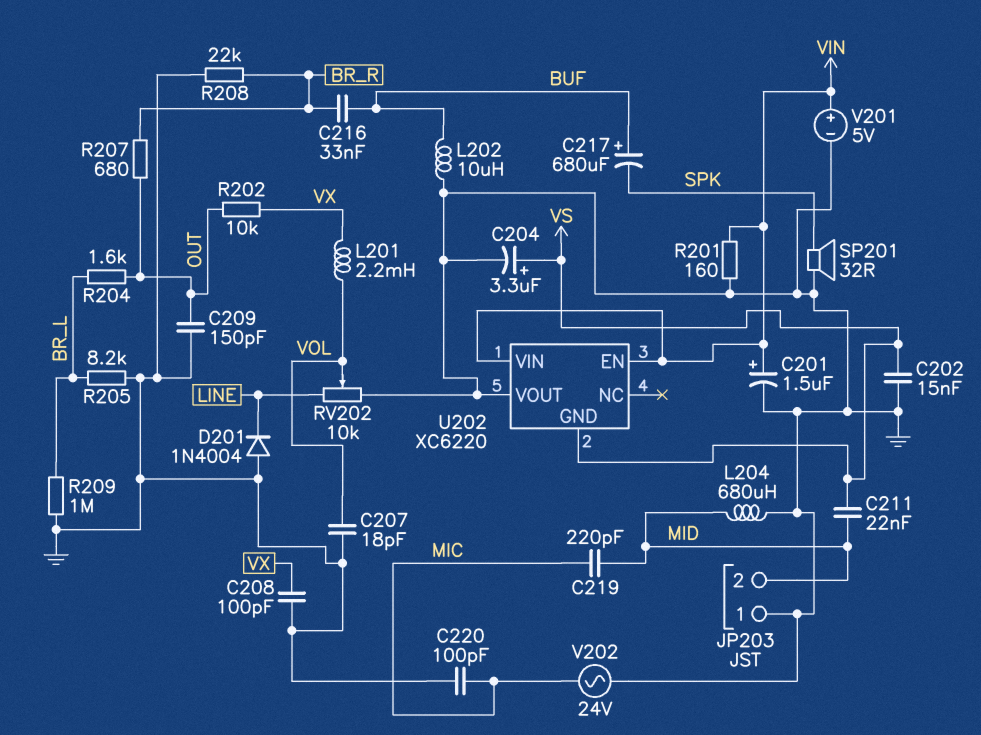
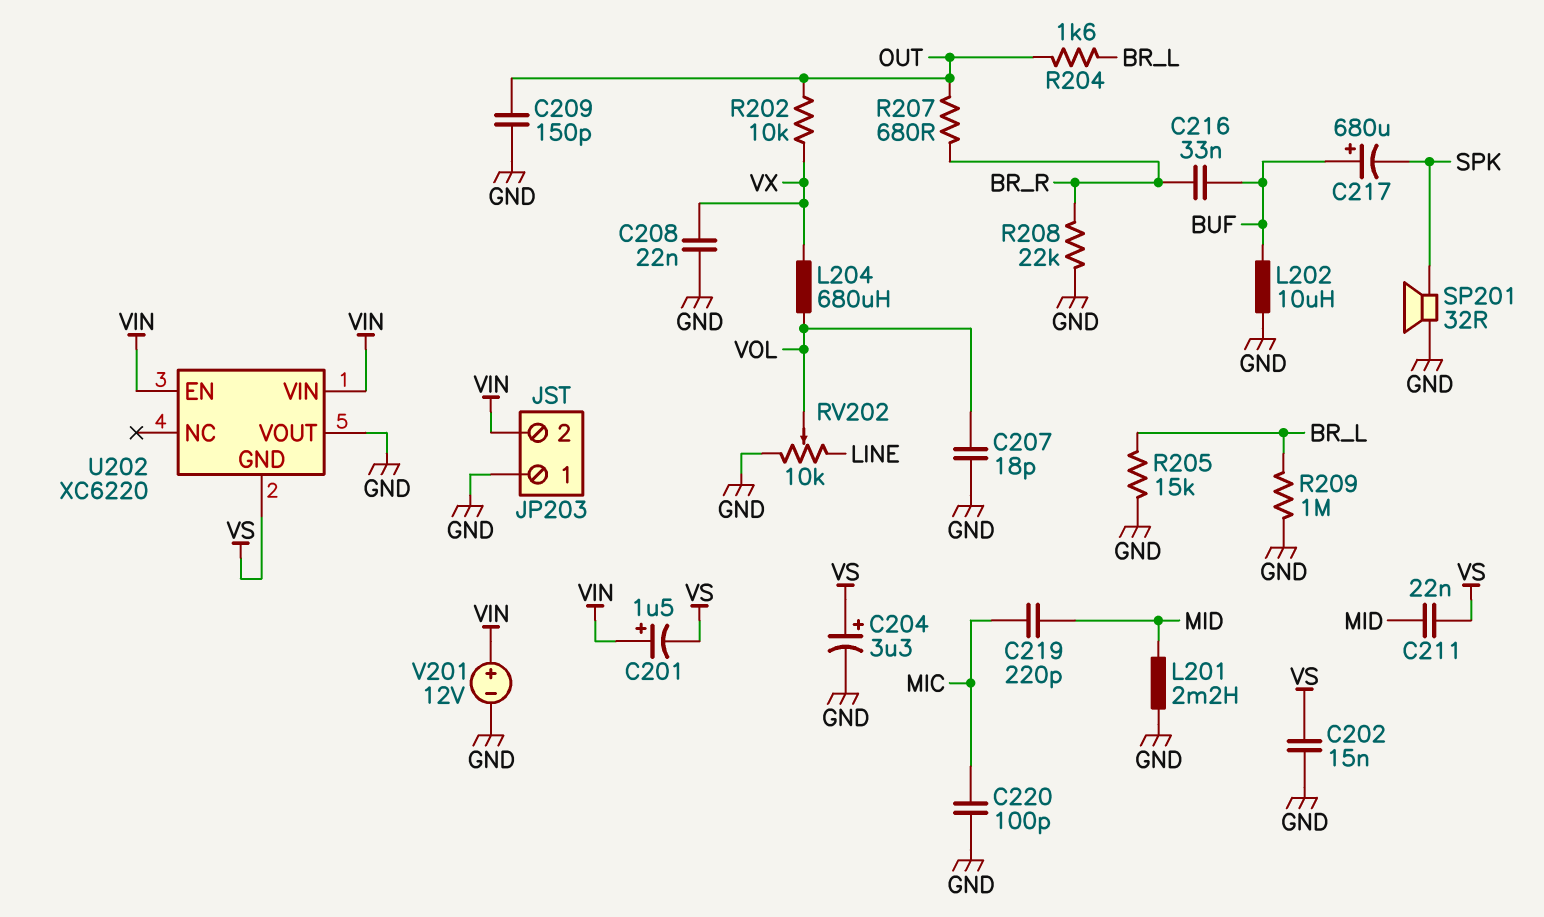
C201: 1.5uF (plus VIN, minus GND) -> 1.5uF (plus VIN, minus VS)
C208: 100pF (GND, VX) -> 22nF (GND, VX)
D201: diode 1N4004 (A GND, K LINE) -> none
JP203 pin 2: MID -> VIN
L201: 2.2mH (VOL, VX) -> 2.2mH (GND, MID)
L204: 680uH (GND, MID) -> 680uH (VOL, VX)
R201: 160 (GND, VIN) -> none
R205: 8.2k (BR_L, GND) -> 15k (BR_L, GND)
V201: 5V (plus VIN, minus GND) -> 12V (plus VIN, minus GND)
V202: AC 24V (GND, MIC) -> none

